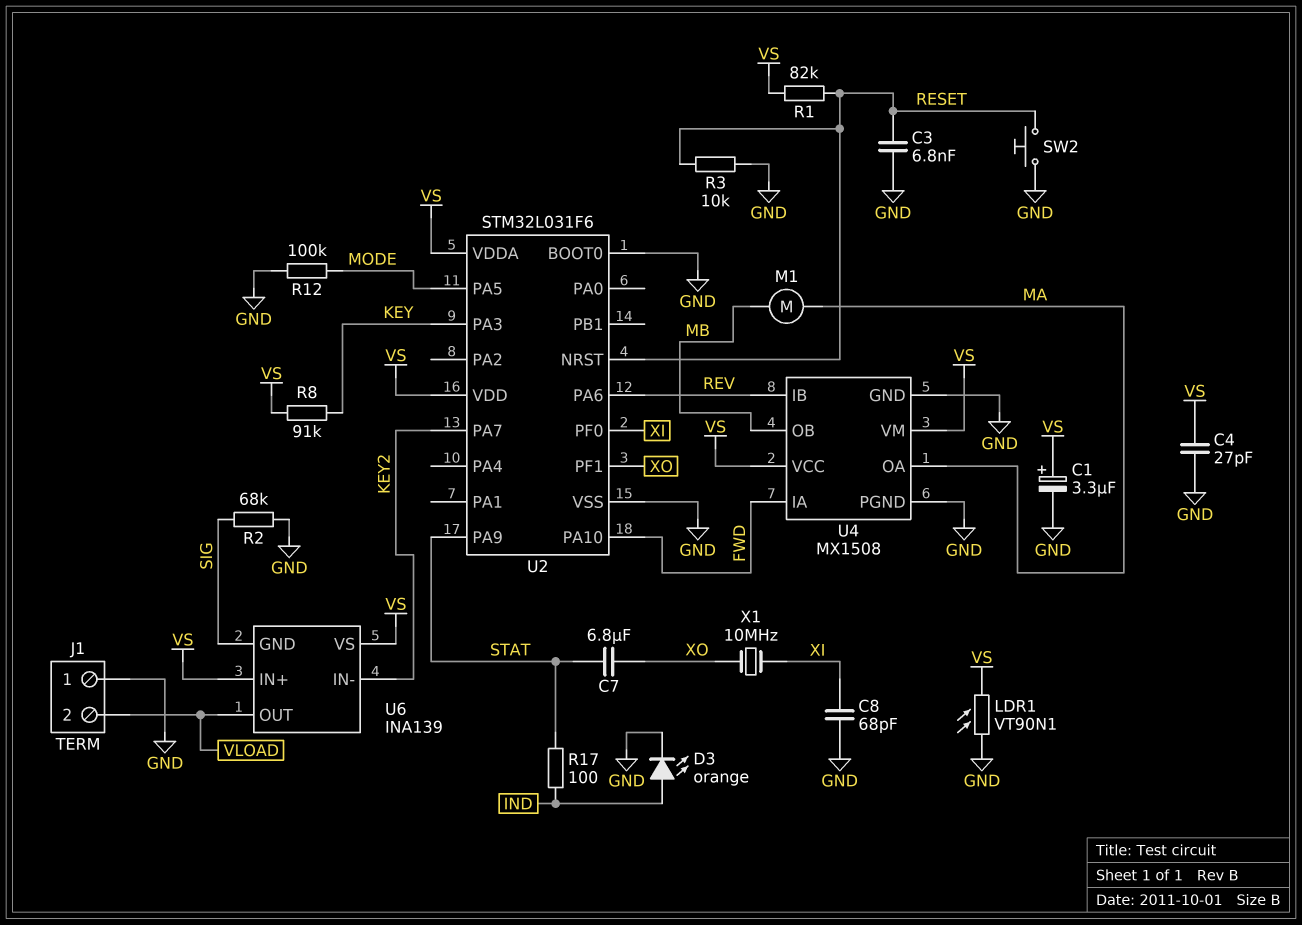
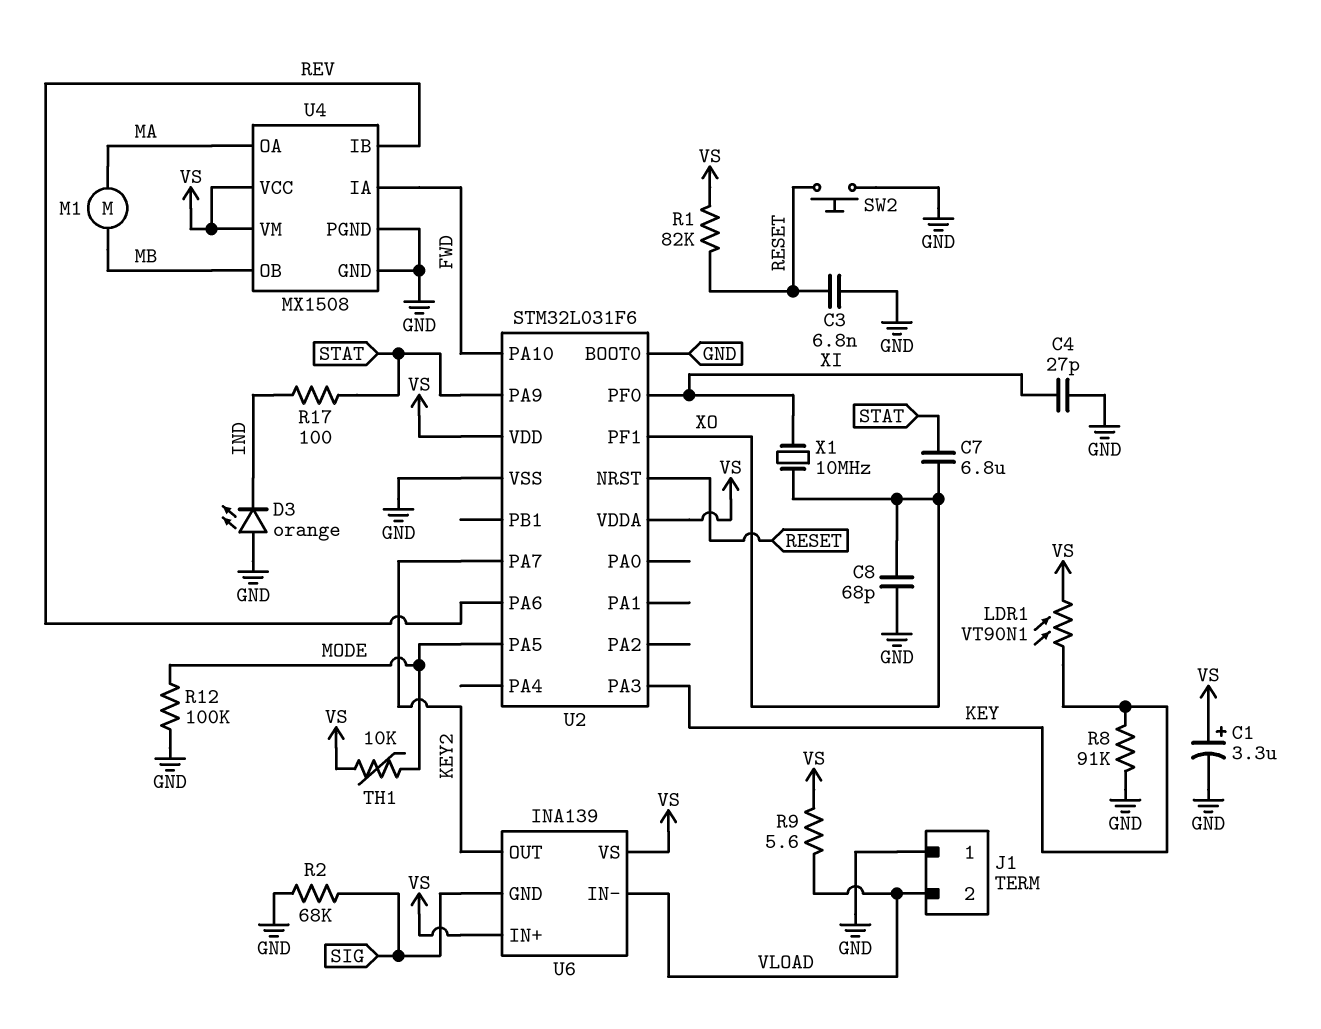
C4: 27pF (GND, VS) -> 27pF (GND, XI)
C8: 68pF (GND, XI) -> 68pF (GND, XO)
D3: LED orange (A IND, K GND) -> LED orange (A GND, K IND)
LDR1: VT90N1 (GND, VS) -> VT90N1 (KEY, VS)
R3: 10k (GND, RESET) -> none
R8: 91k (KEY, VS) -> 91k (GND, KEY)
R9: none -> 5.6 (VLOAD, VS)
TH1: none -> 10k (MODE, VS)
U6 pin IN-: KEY2 -> VLOAD
U6 pin OUT: VLOAD -> KEY2

